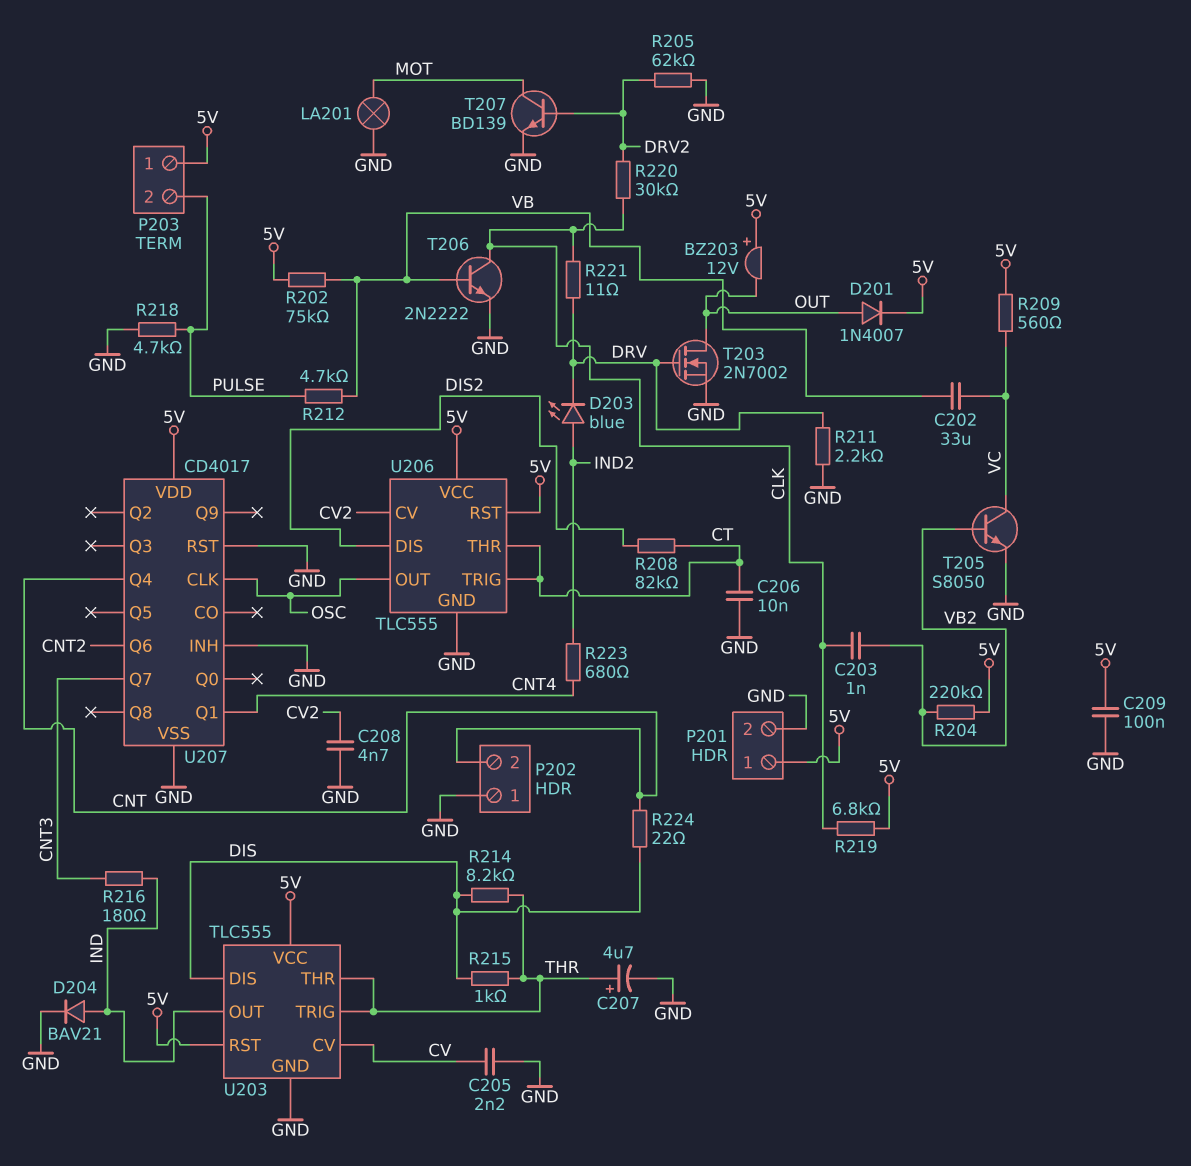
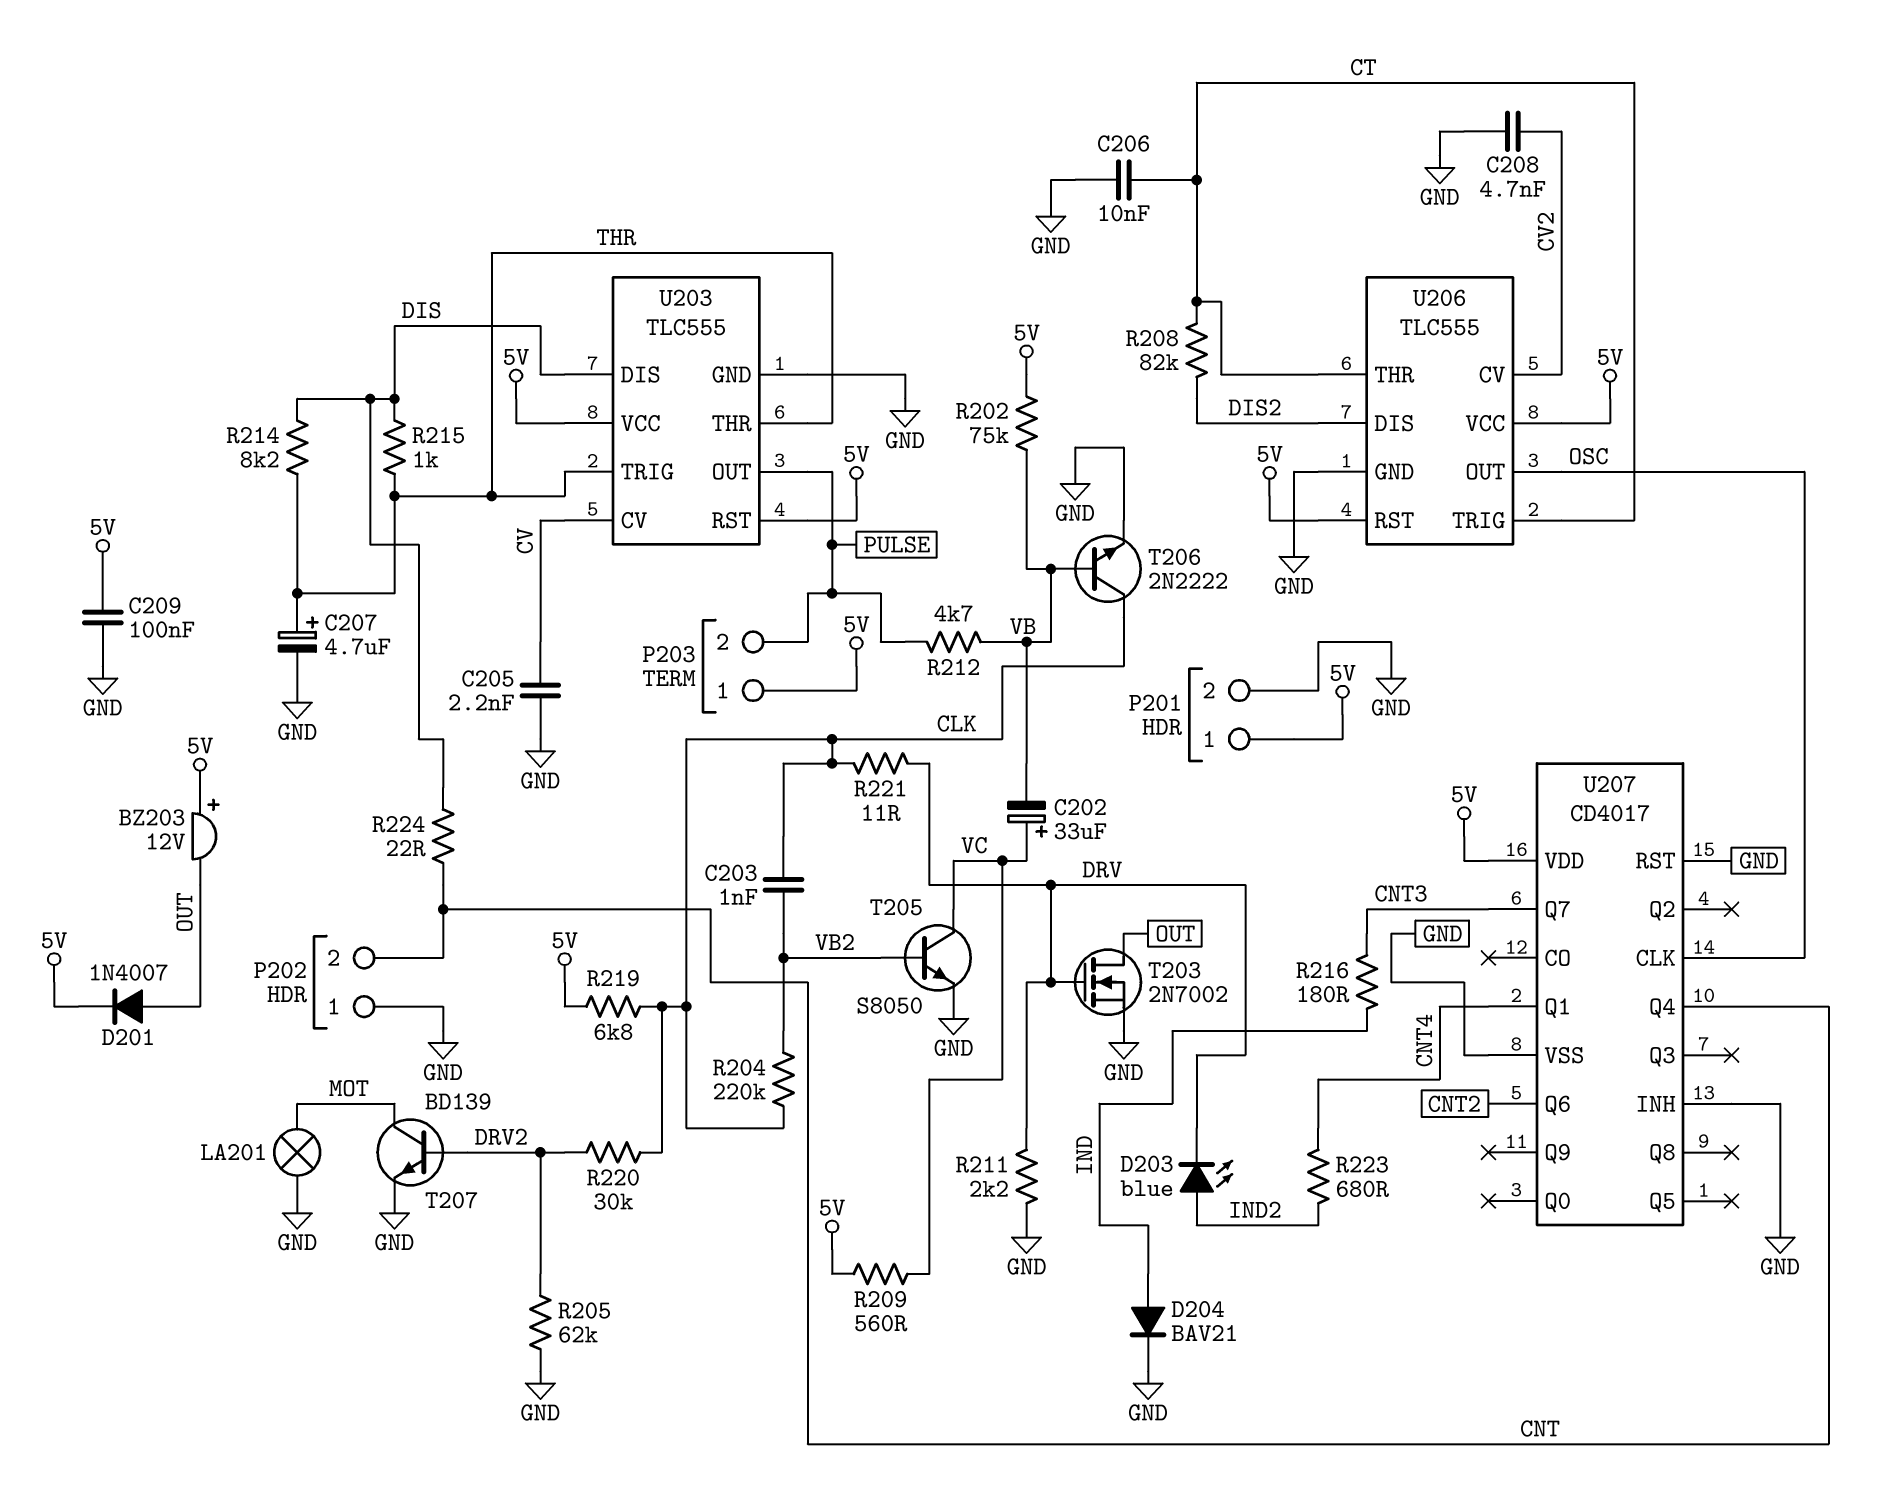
C202: 33uF (VB, VC) -> 33uF (plus VC, minus VB)
R204: 220k (5V, VB2) -> 220k (CLK, VB2)
R218: 4.7k (GND, PULSE) -> none
U203 pin OUT: IND -> PULSE

